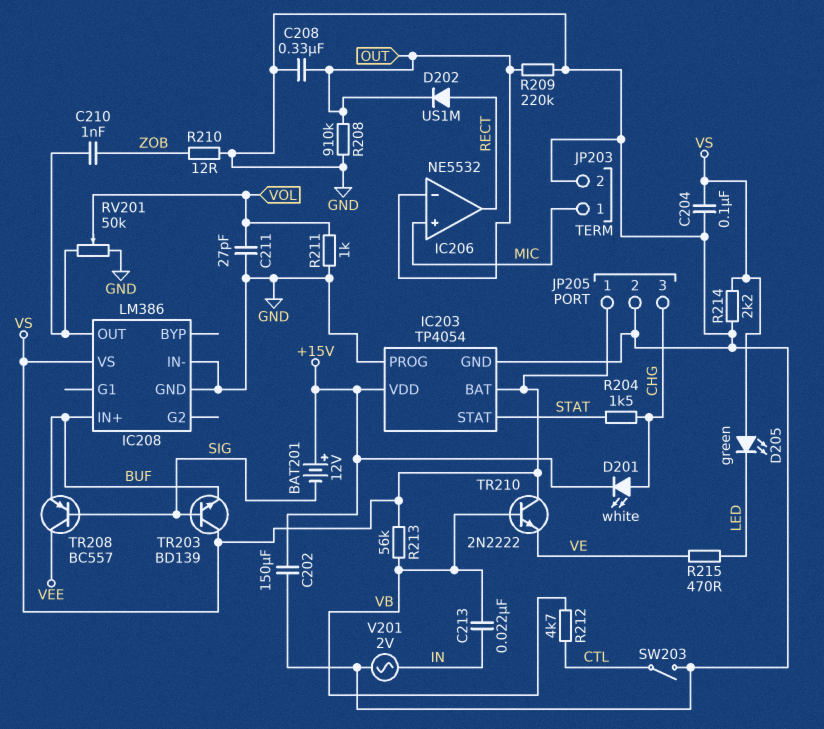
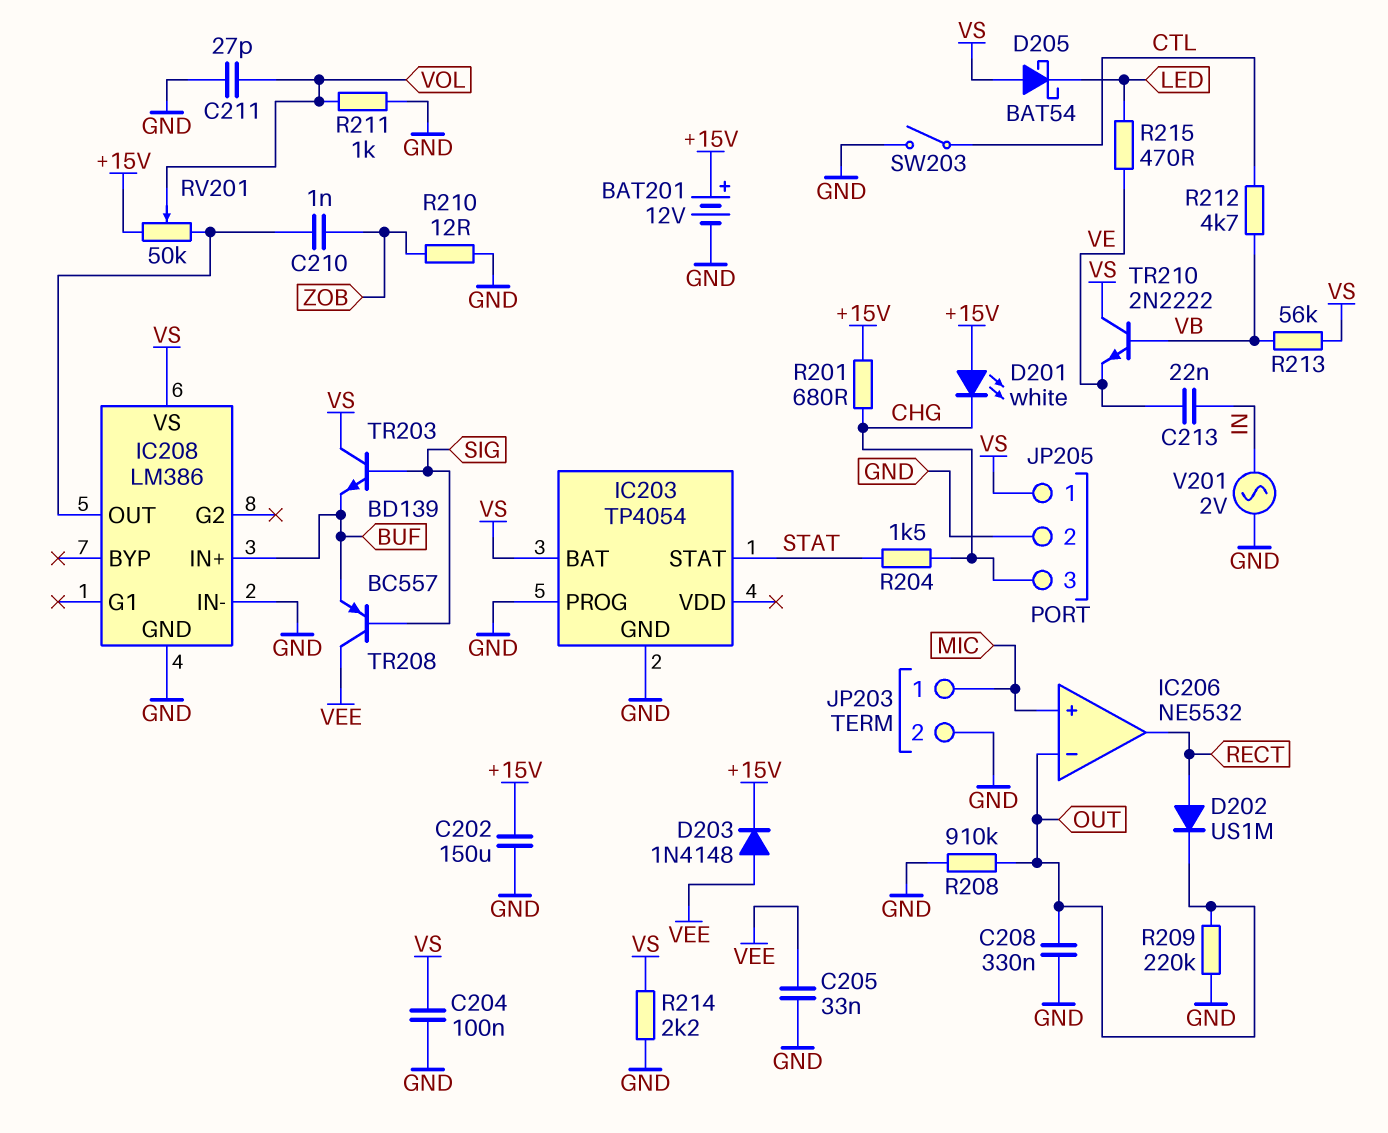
BAT201: 12V (plus +15V, minus SIG) -> 12V (plus +15V, minus GND)
C205: none -> 33nF (GND, VEE)
C213: 22nF (IN, VB) -> 22nF (IN, VE)
D201: LED white (A CHG, K +15V) -> LED white (A +15V, K CHG)
D203: none -> diode 1N4148 (A VEE, K +15V)
D205: LED green (A VS, K LED) -> schottky BAT54 (A VS, K LED)
IC203 pin VDD: +15V -> none
R201: none -> 680 (+15V, CHG)
RV201: 50k (GND, IC208/OUT, wiper VOL) -> 50k (+15V, IC208/OUT, wiper VOL)

